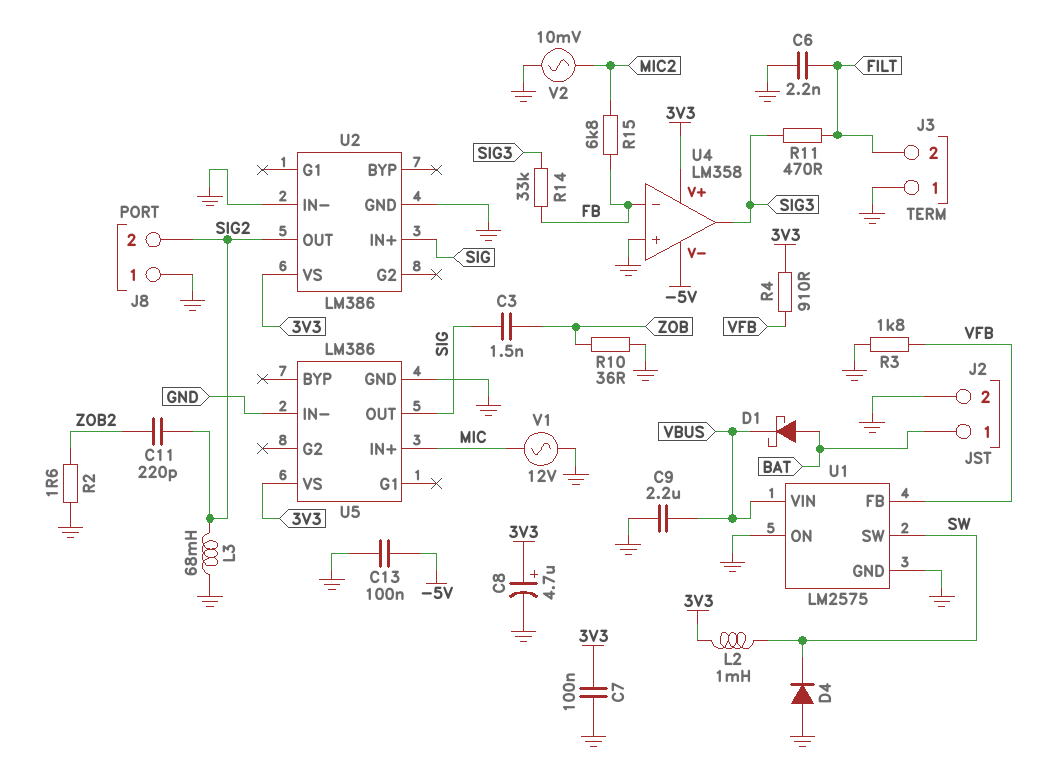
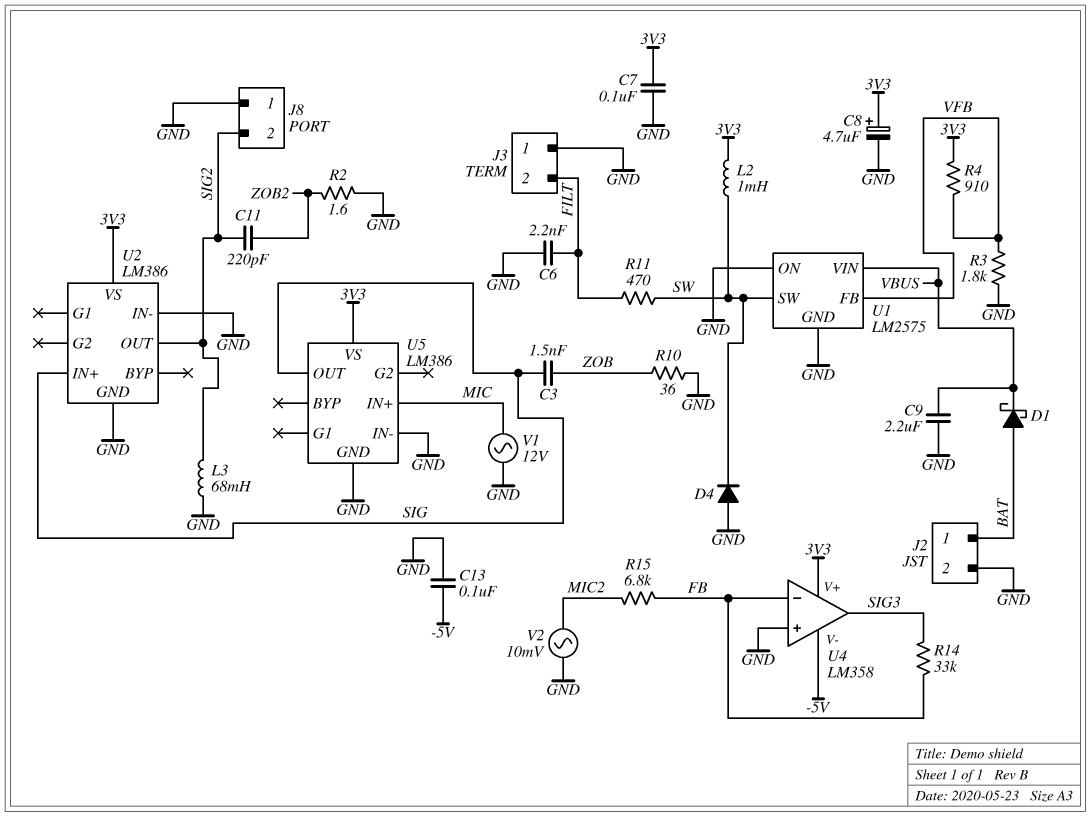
R11: 470 (FILT, SIG3) -> 470 (FILT, SW)

